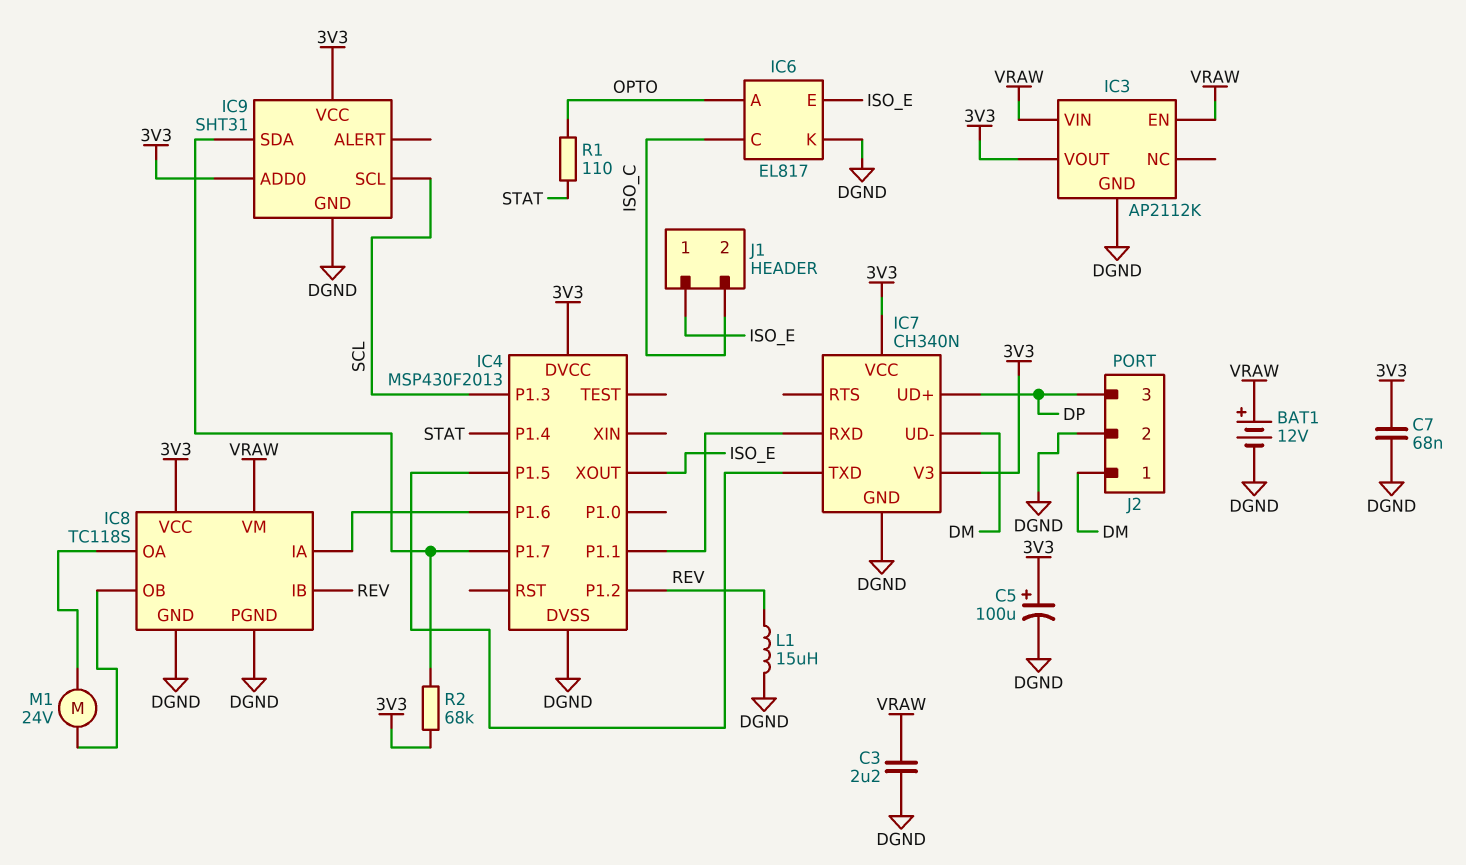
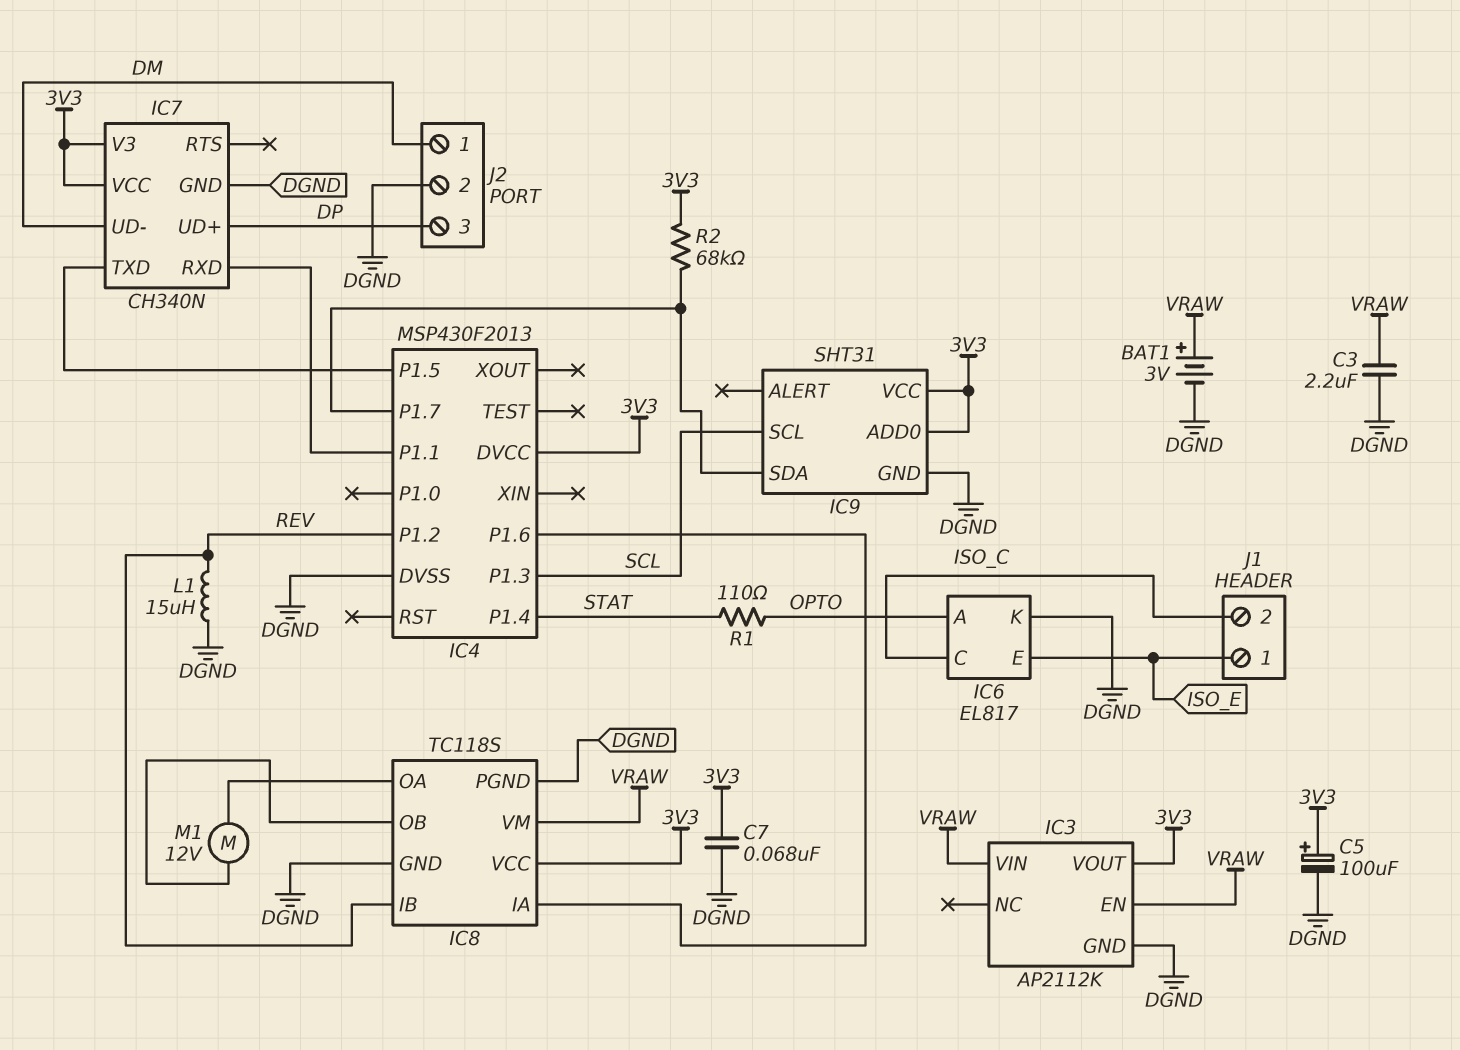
BAT1: 12V (plus VRAW, minus DGND) -> 3V (plus VRAW, minus DGND)
IC4 pin XOUT: ISO_E -> none
M1: motor 24V (IC8/OA, IC8/OB) -> motor 12V (IC8/OA, IC8/OB)

